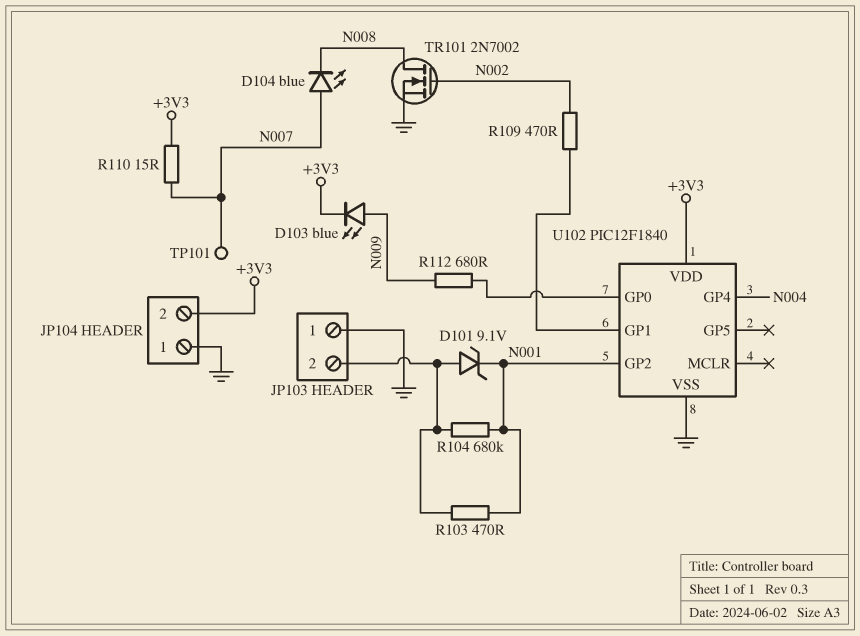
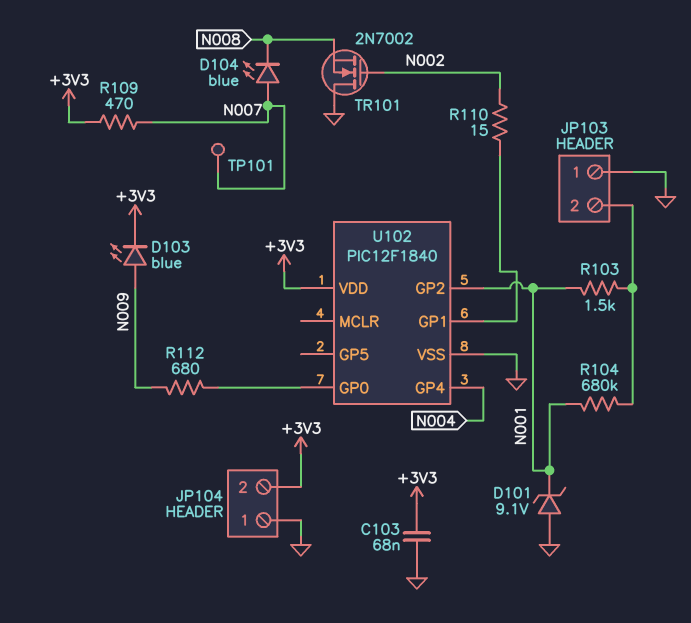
C103: none -> 68nF (+3V3, GND)
D101: zener 9.1V (A JP103/2, K N001) -> zener 9.1V (A GND, K N001)
R103: 470 (JP103/2, N001) -> 1.5k (JP103/2, N001)
R109: 470 (N002, U102/GP1) -> 470 (+3V3, N007)
R110: 15 (+3V3, N007) -> 15 (N002, U102/GP1)
TR101: NMOS 2N7002 (G N002, D N008, S GND) -> NMOS 2N7002 (G N002, D GND, S N008)

